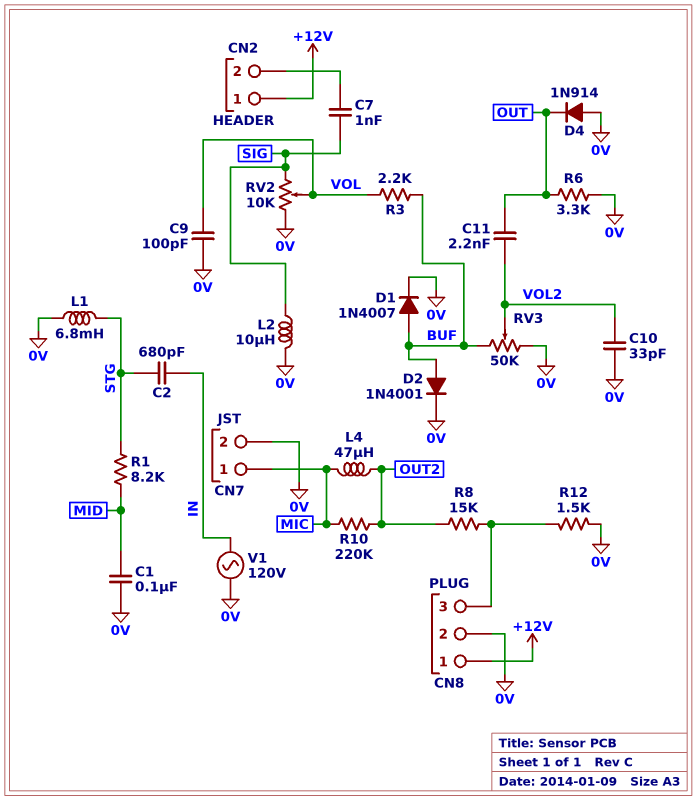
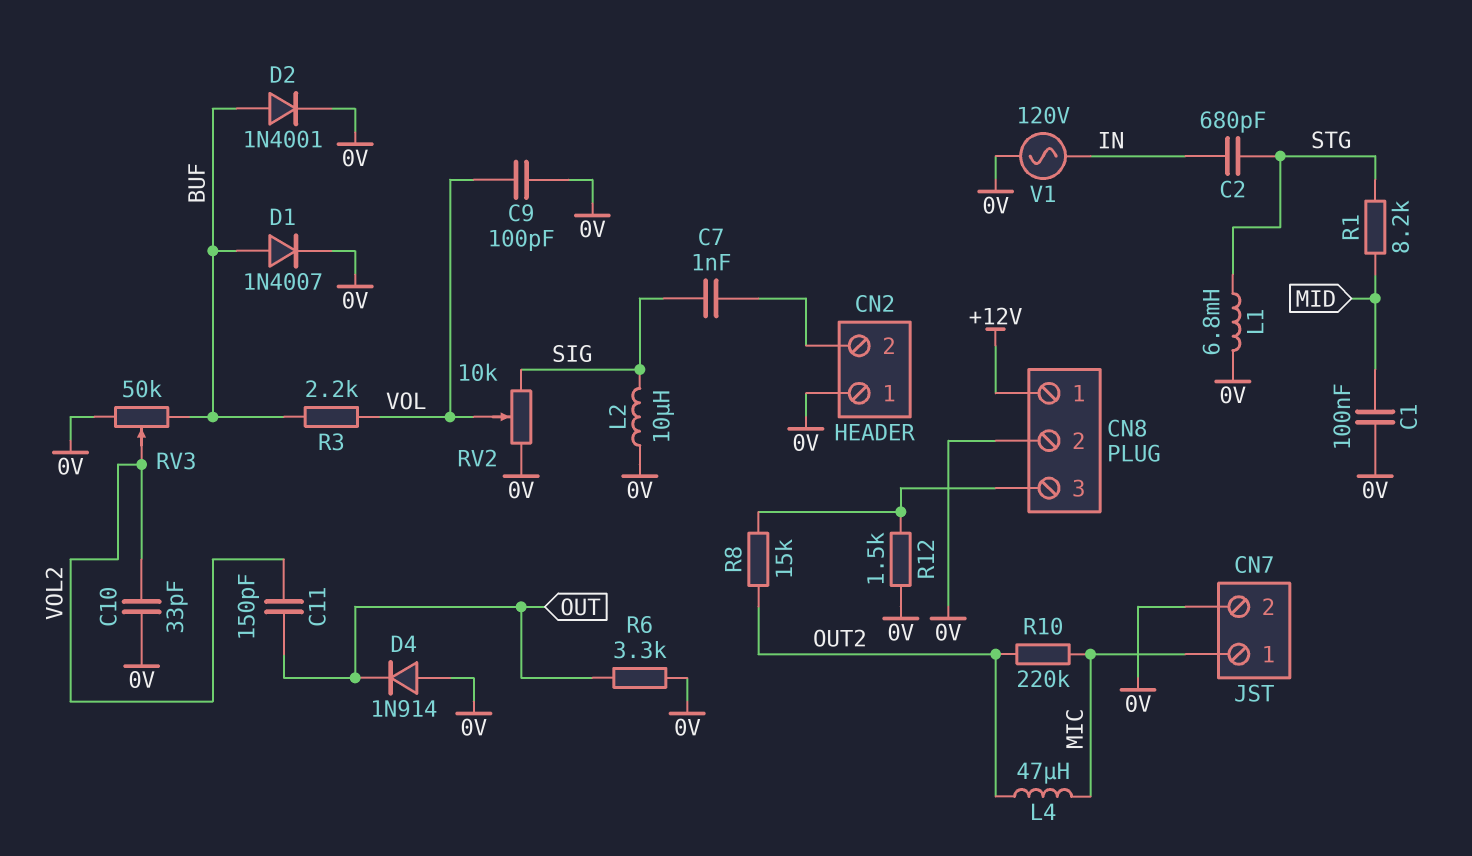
C11: 2.2nF (OUT, VOL2) -> 150pF (OUT, VOL2)
CN2 pin 1: +12V -> 0V

